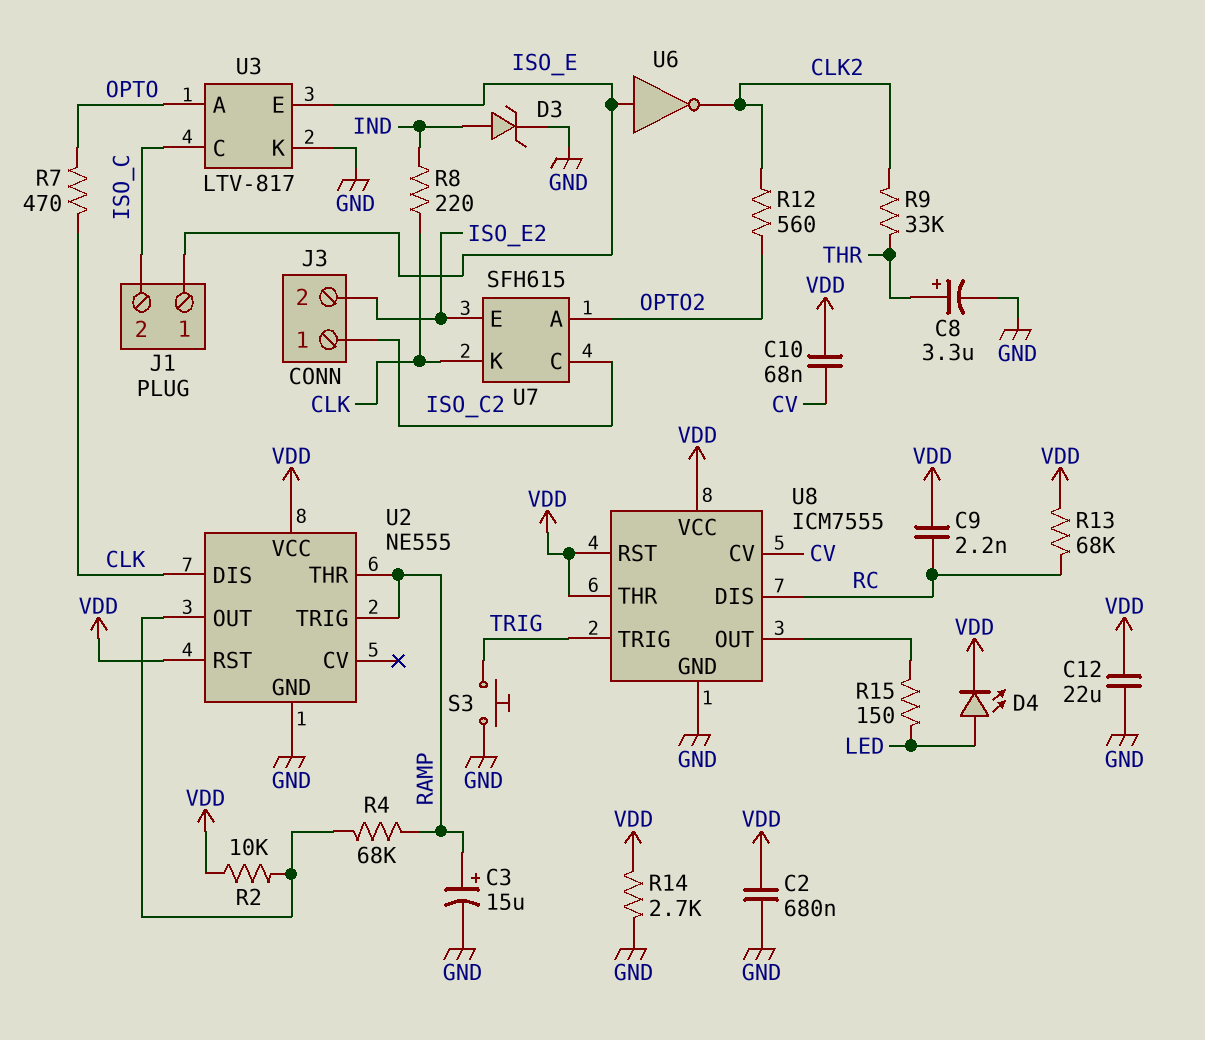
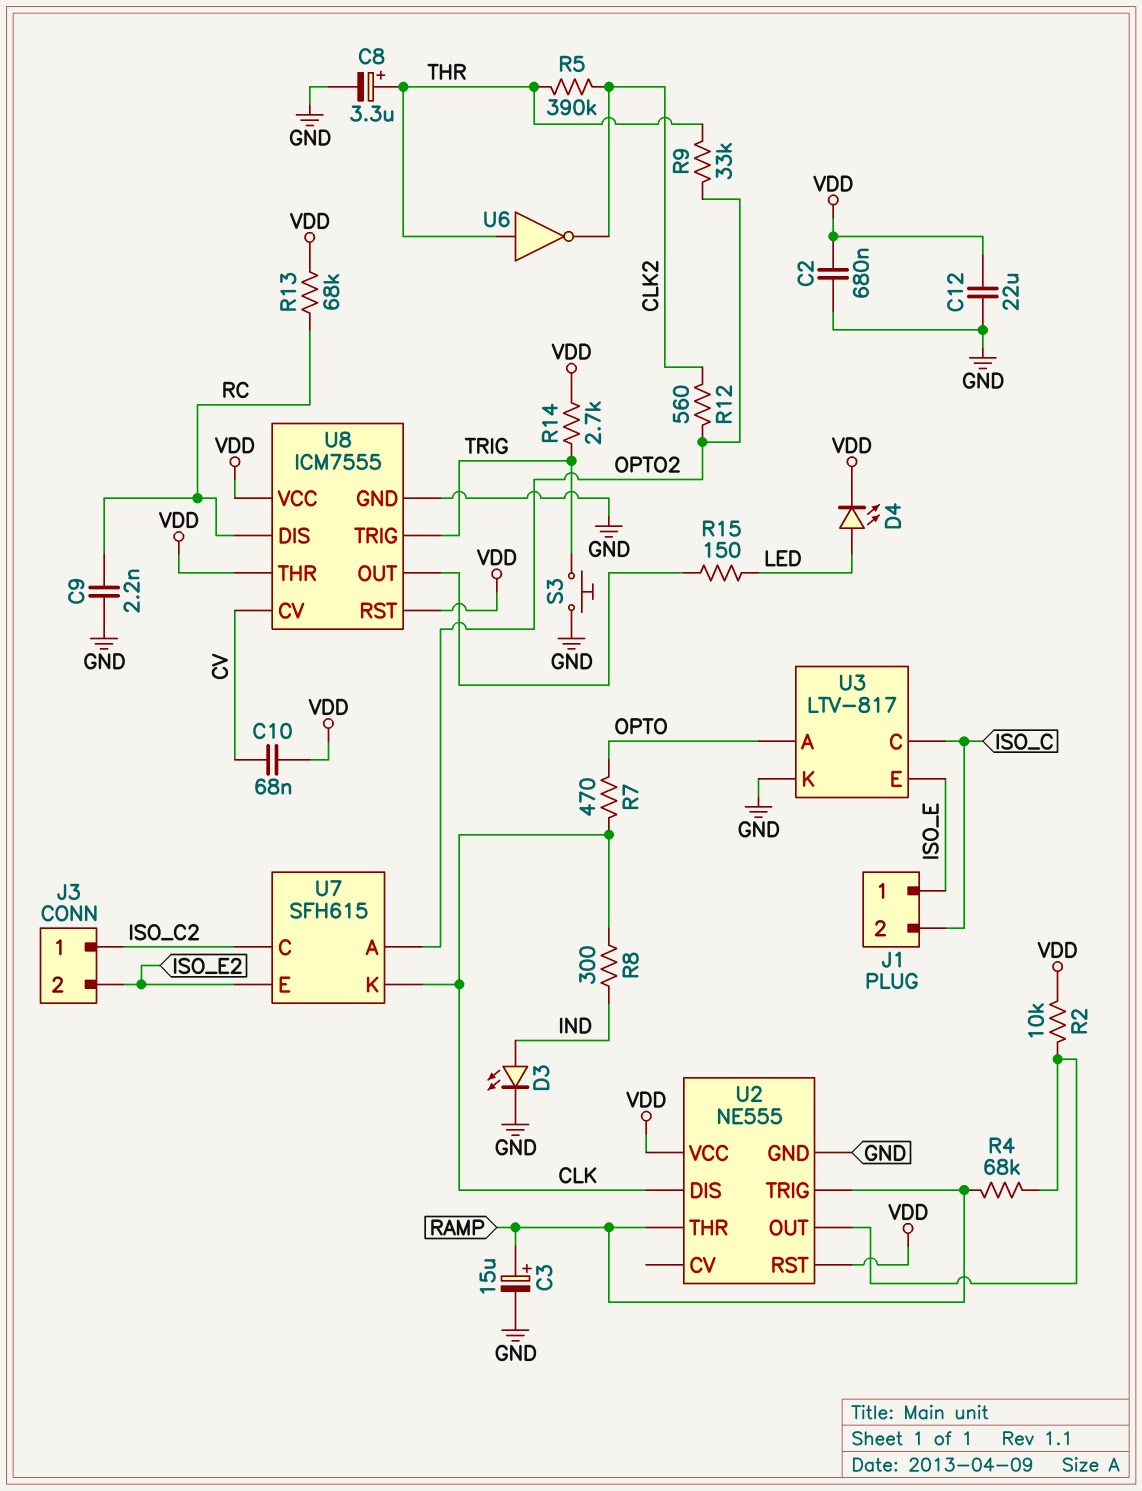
C9: 2.2nF (RC, VDD) -> 2.2nF (GND, RC)
D3: zener (A IND, K GND) -> LED (A IND, K GND)
R5: none -> 390k (CLK2, THR)
R8: 220 (CLK, IND) -> 300 (CLK, IND)
R9: 33k (CLK2, THR) -> 33k (OPTO2, THR)
R14: 2.7k (GND, VDD) -> 2.7k (TRIG, VDD)
U6: NOT (in ISO_E, out CLK2) -> NOT (in THR, out CLK2)

